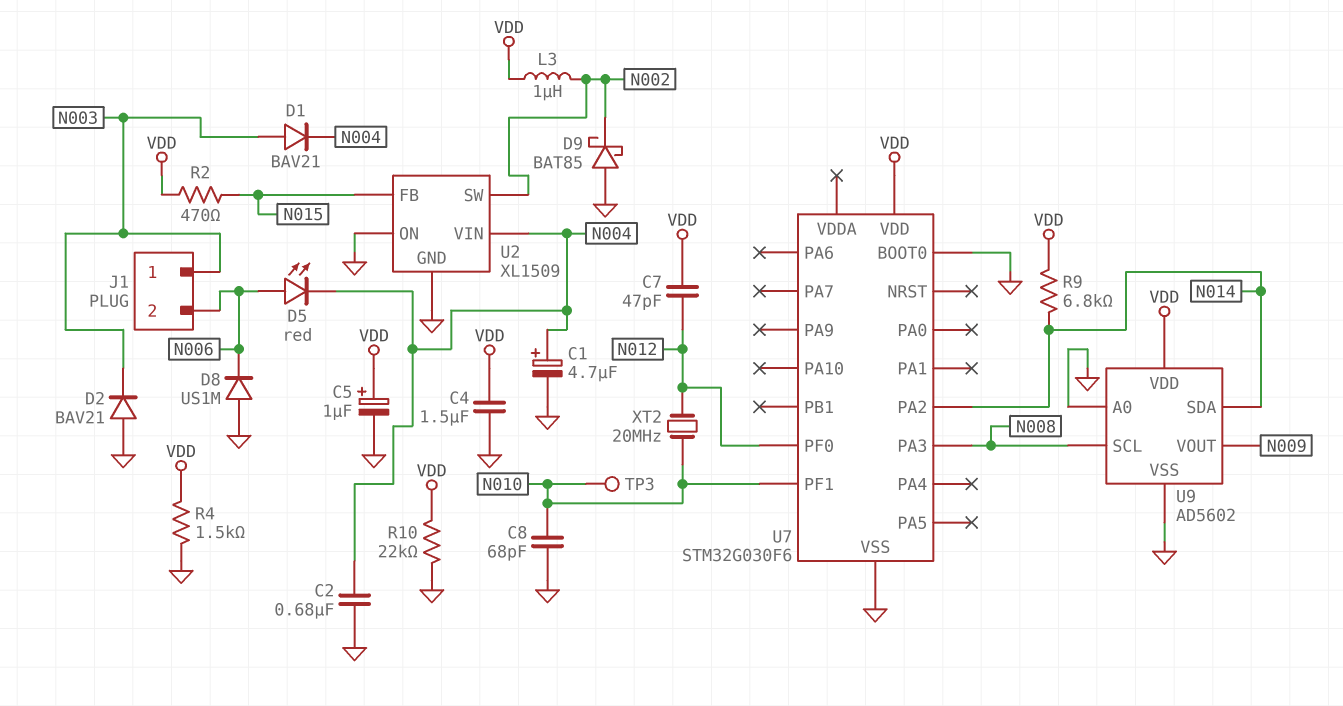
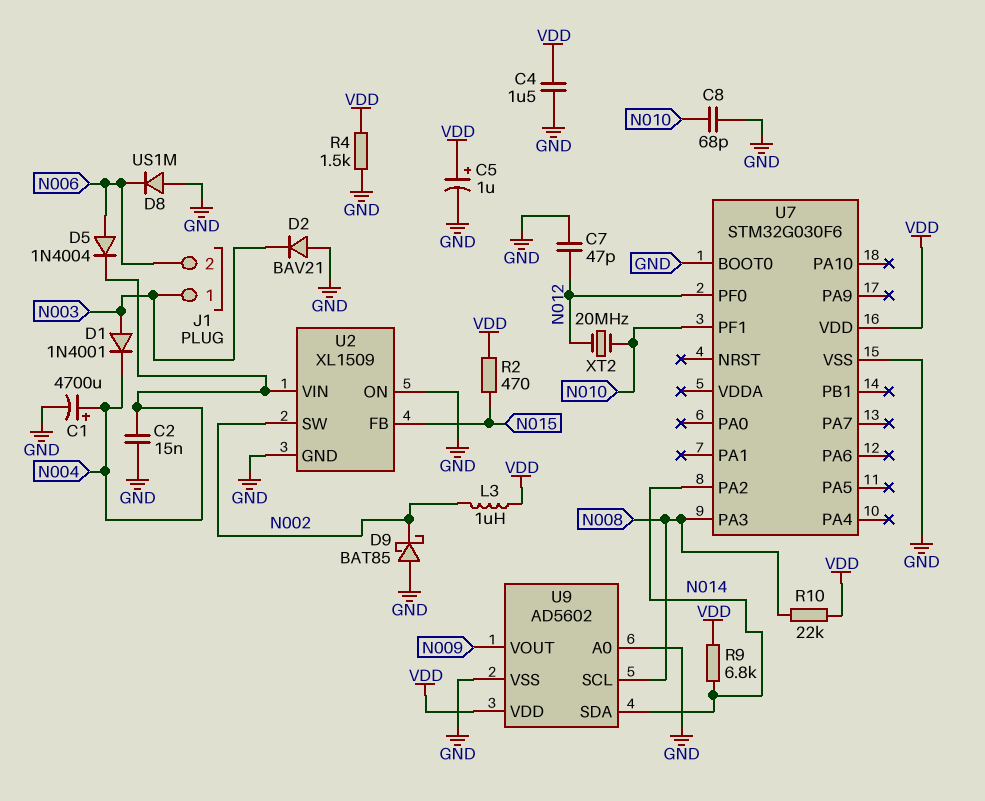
C1: 4.7uF (plus N004, minus GND) -> 4700uF (plus N004, minus GND)
C2: 680nF (GND, N004) -> 15nF (GND, N004)
C7: 47pF (N012, VDD) -> 47pF (GND, N012)
D1: diode BAV21 (A N003, K N004) -> diode 1N4001 (A N003, K N004)
D5: LED red (A N006, K N004) -> diode 1N4004 (A N006, K N004)
R10: 22k (GND, VDD) -> 22k (N008, VDD)
TP3: test point (N010) -> none

